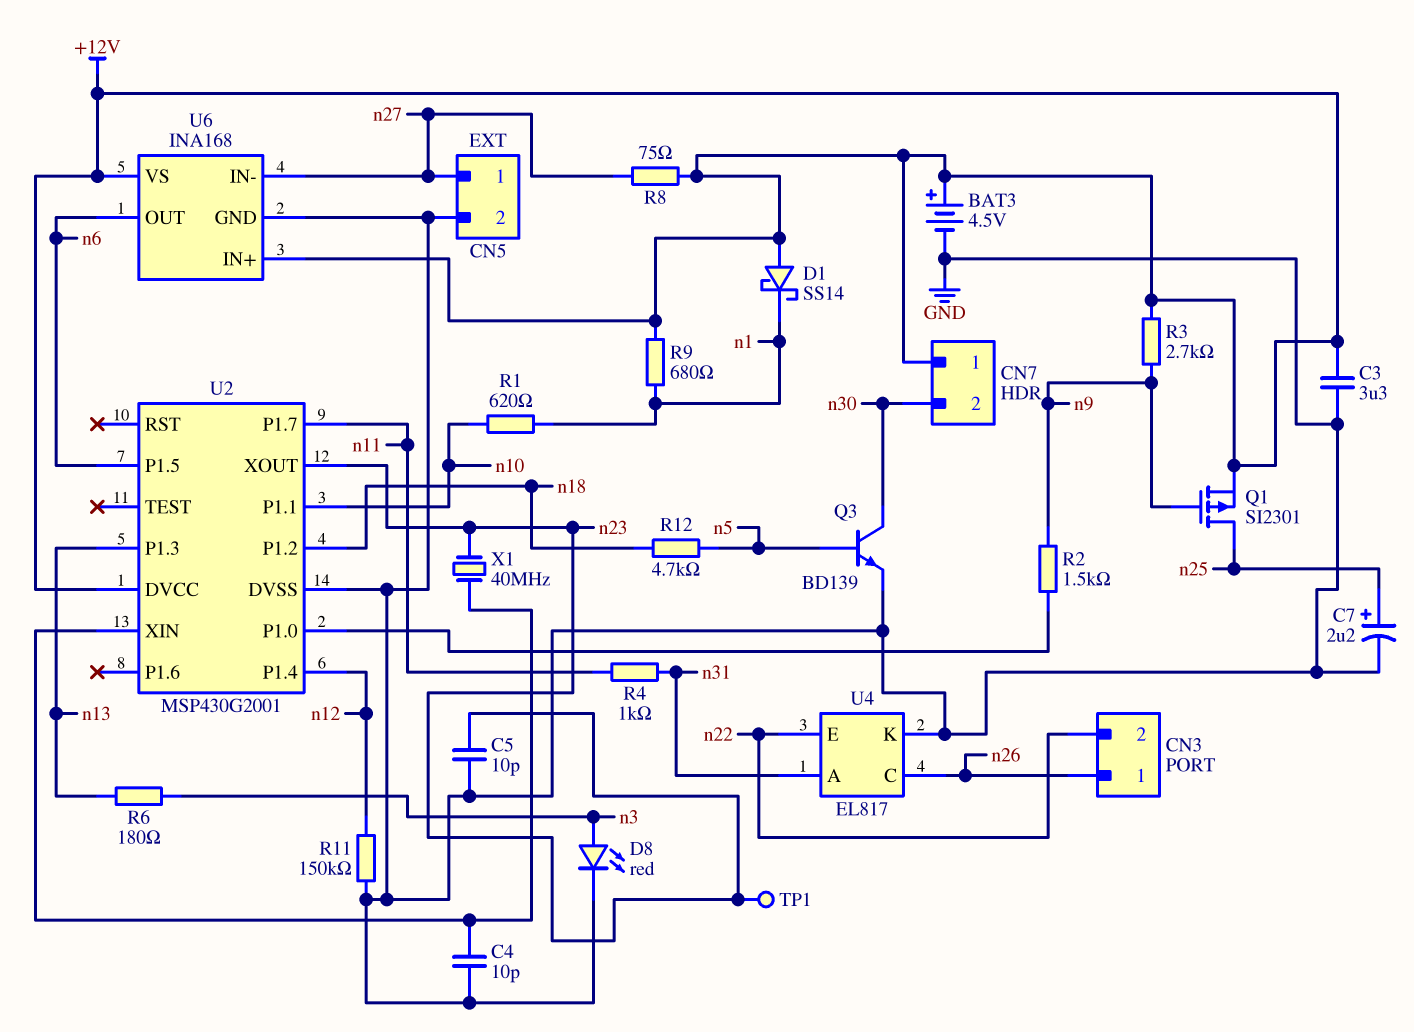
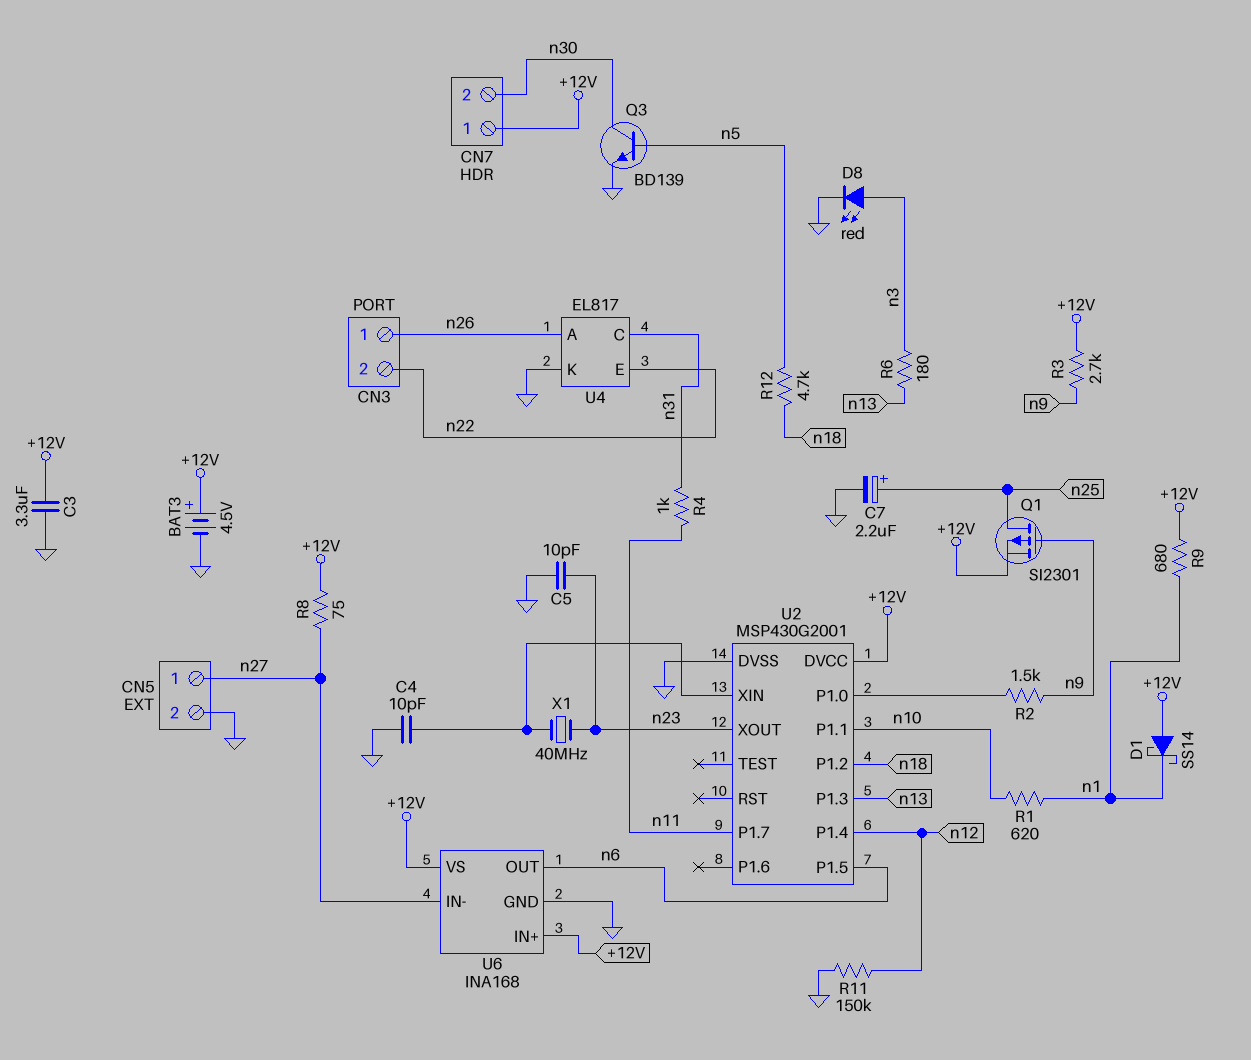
TP1: test point (n23) -> none
U4 pin A: n31 -> n26
U4 pin C: n26 -> n31

